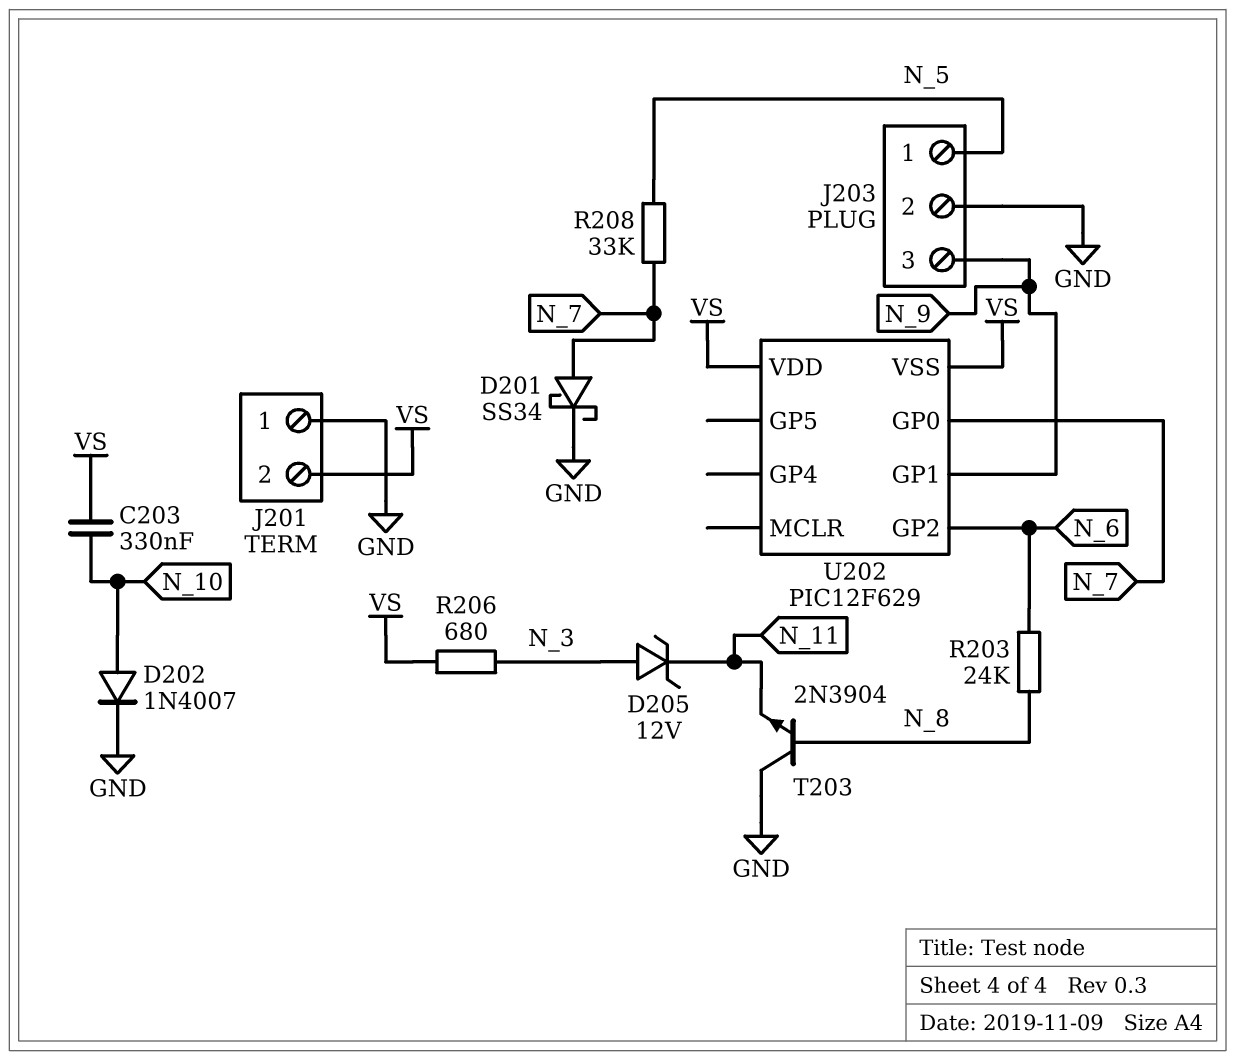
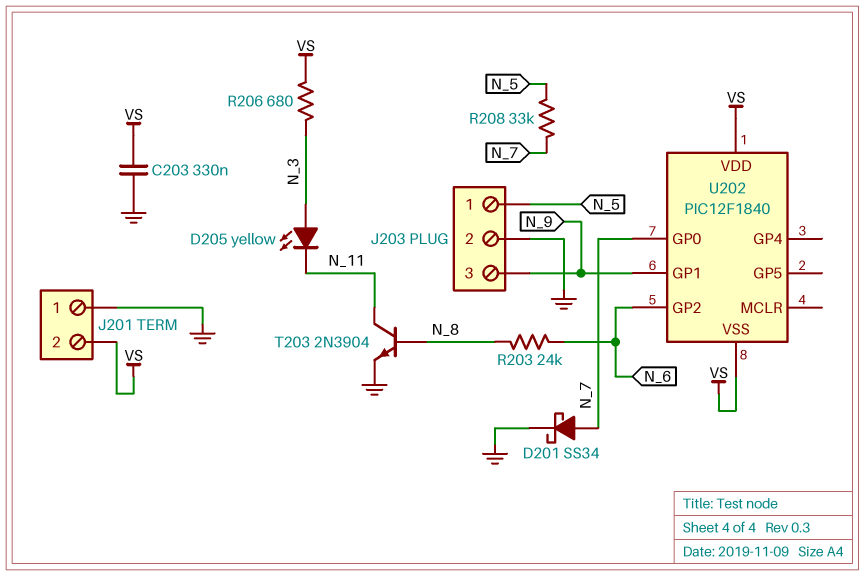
C203: 330nF (N_10, VS) -> 330nF (GND, VS)
D202: diode 1N4007 (A N_10, K GND) -> none
D205: zener 12V (A N_3, K N_11) -> LED yellow (A N_3, K N_11)
T203: NPN 2N3904 (B N_8, C GND, E N_11) -> NPN 2N3904 (B N_8, C N_11, E GND)
U202: PIC12F629 -> PIC12F1840

